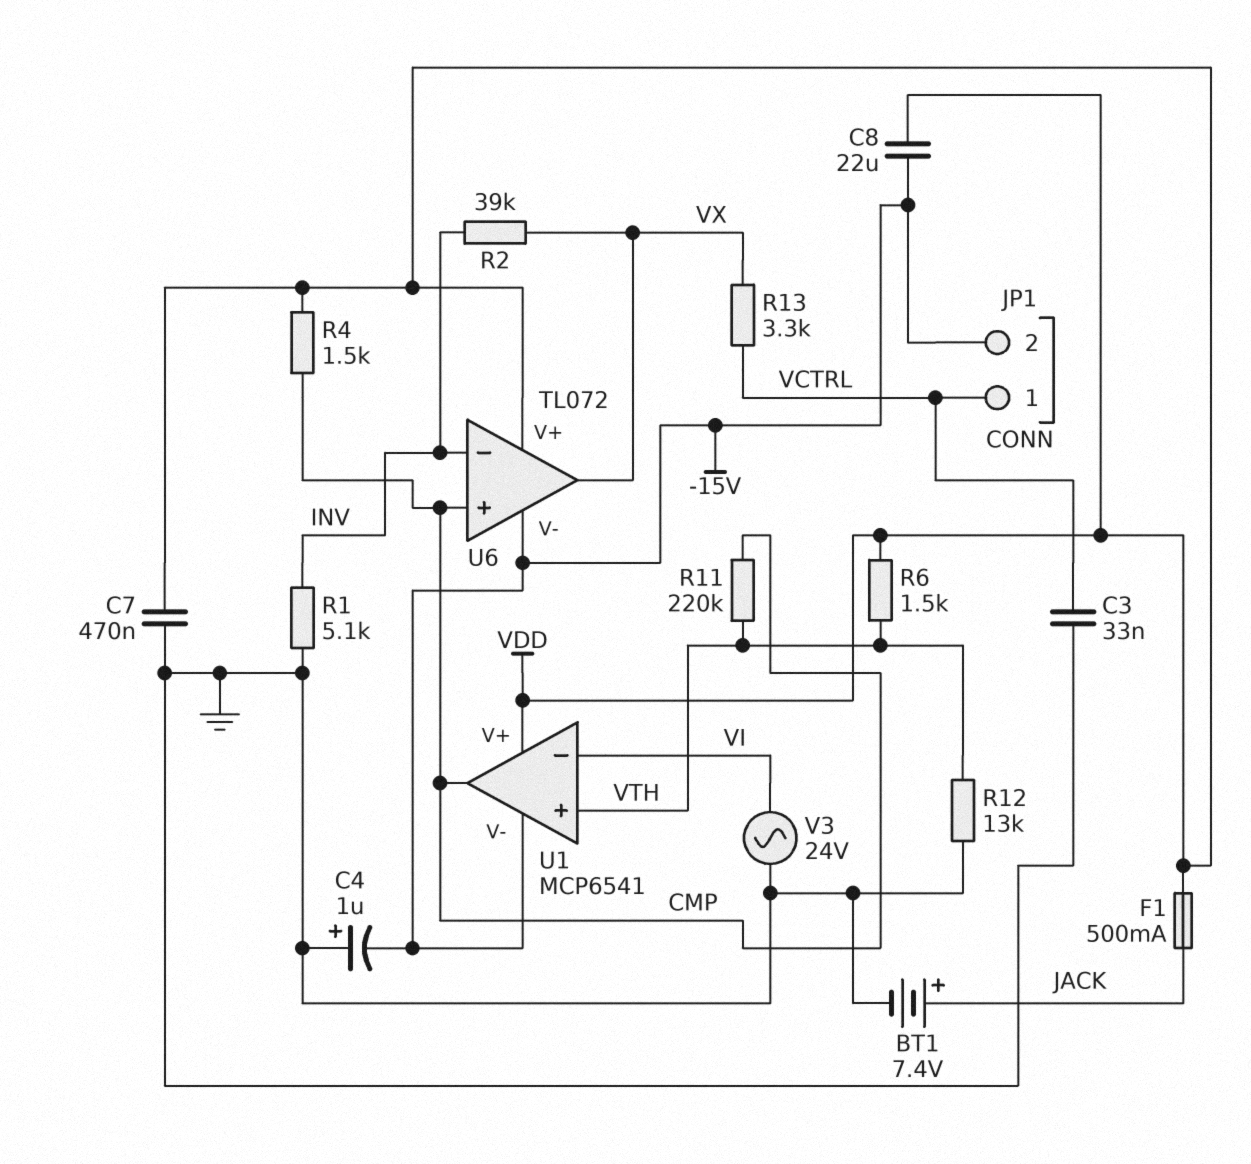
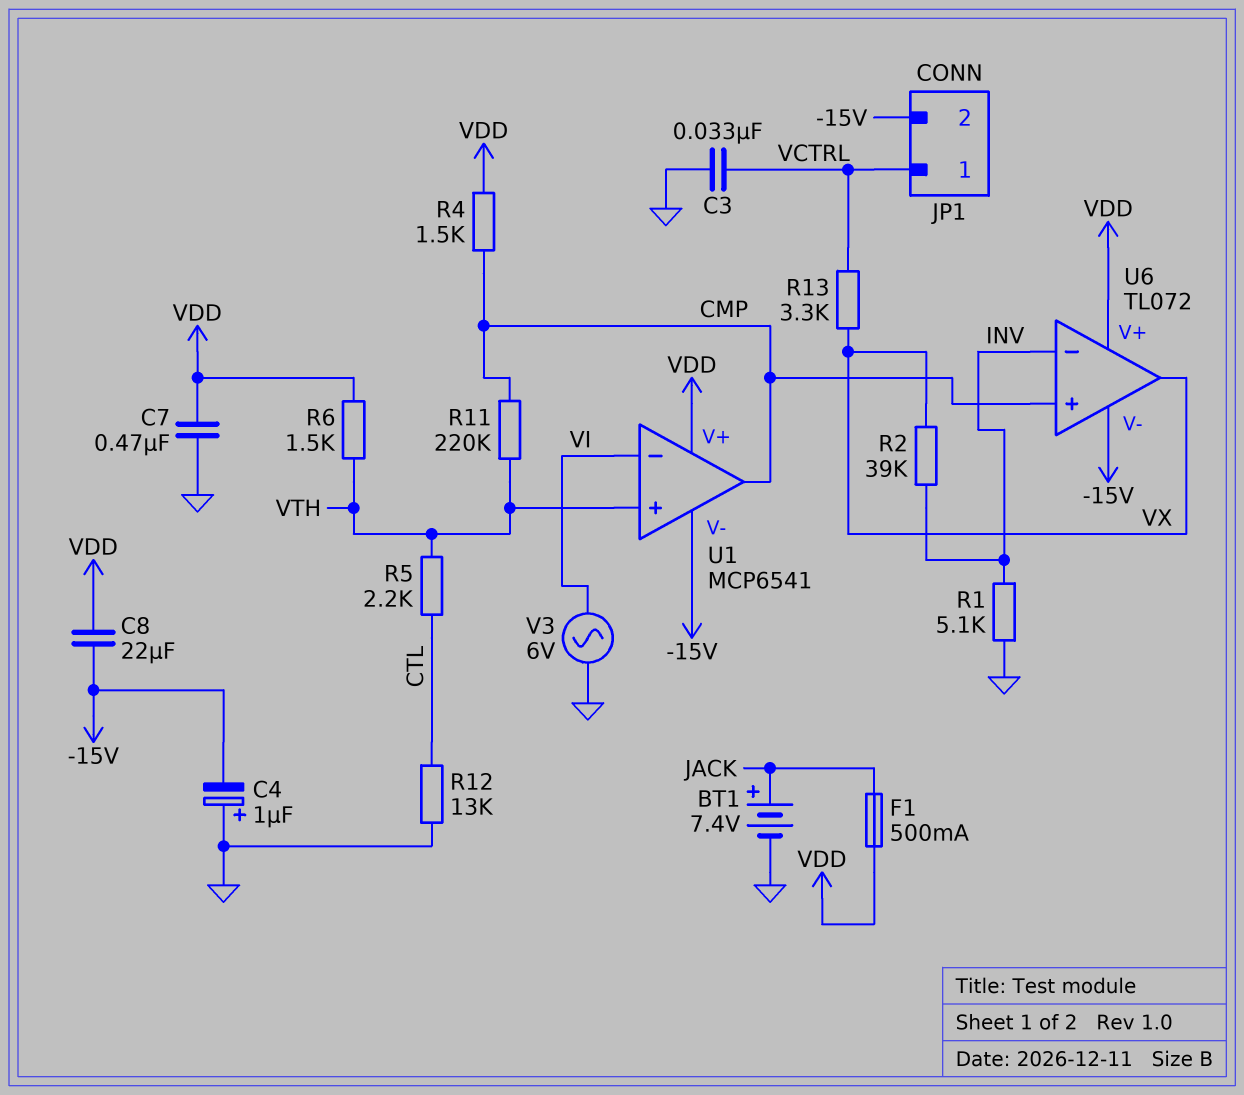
R5: none -> 2.2k (CTL, VTH)
R12: 13k (GND, VTH) -> 13k (CTL, GND)
V3: AC 24V (GND, VI) -> AC 6V (GND, VI)

